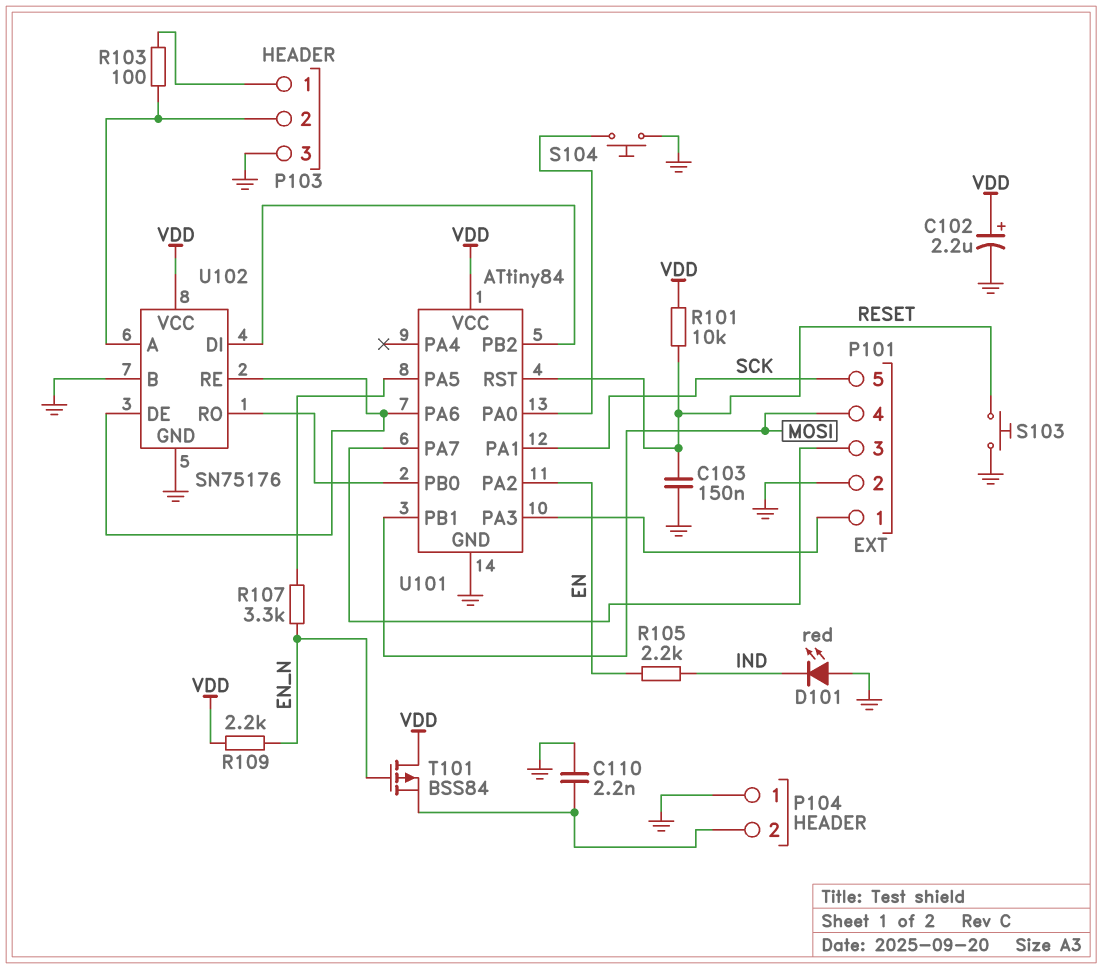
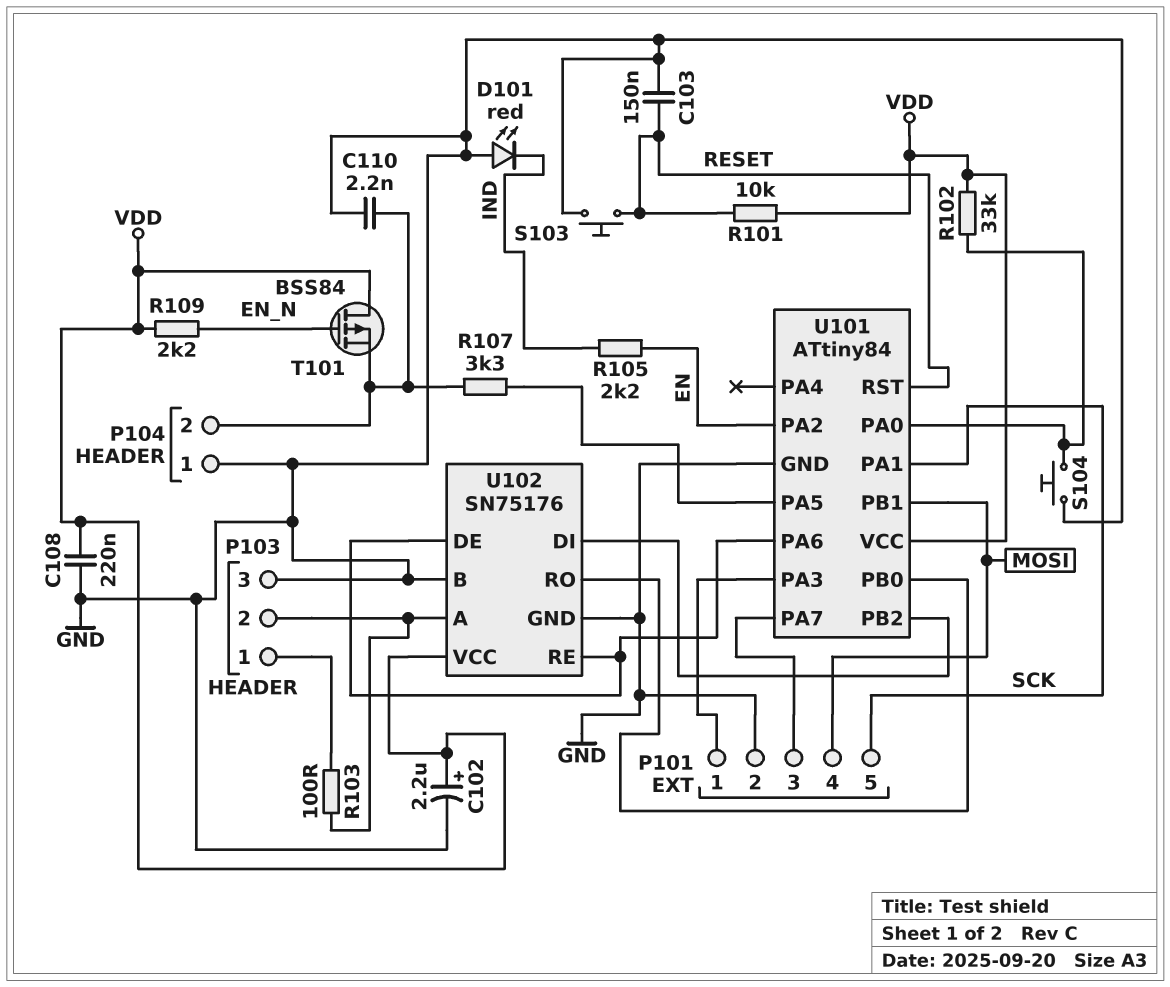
C108: none -> 220nF (GND, VDD)
R102: none -> 33k (U101/PA0, VDD)
R107: 3.3k (EN_N, U101/PA5) -> 3.3k (P104/2, U101/PA5)

